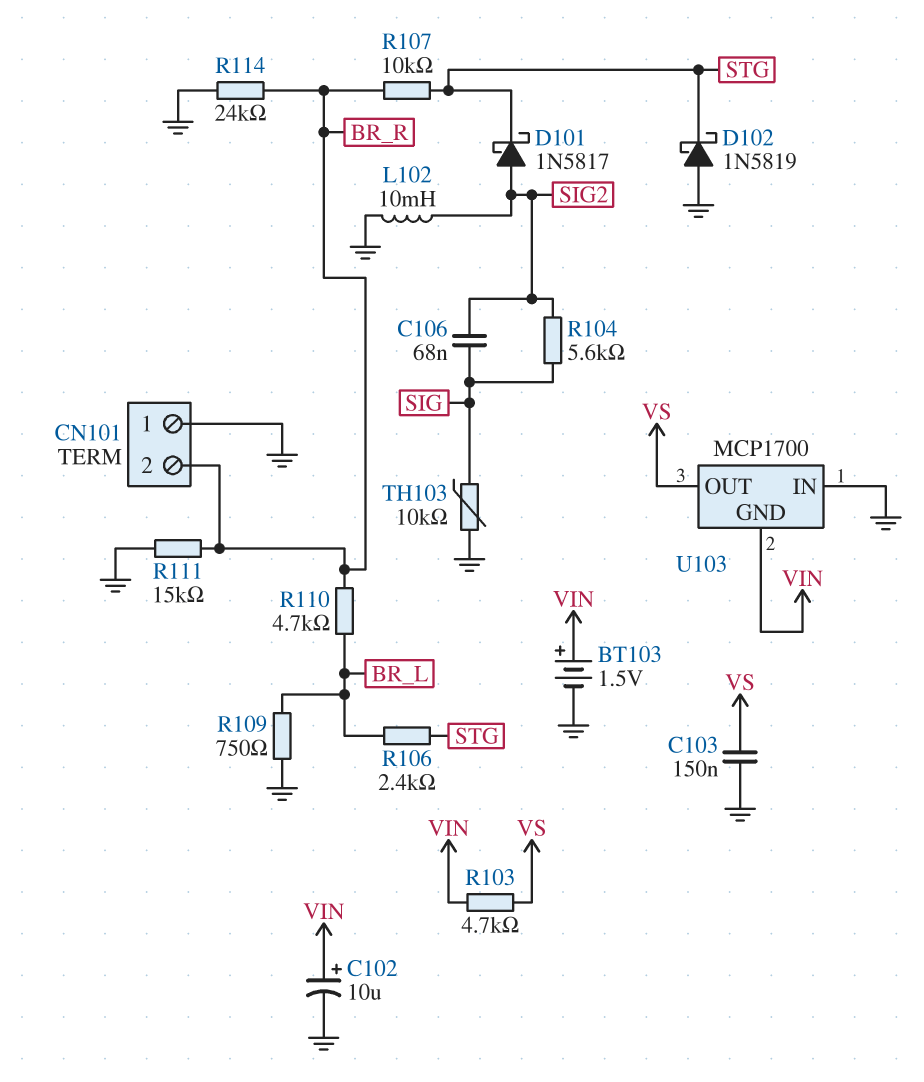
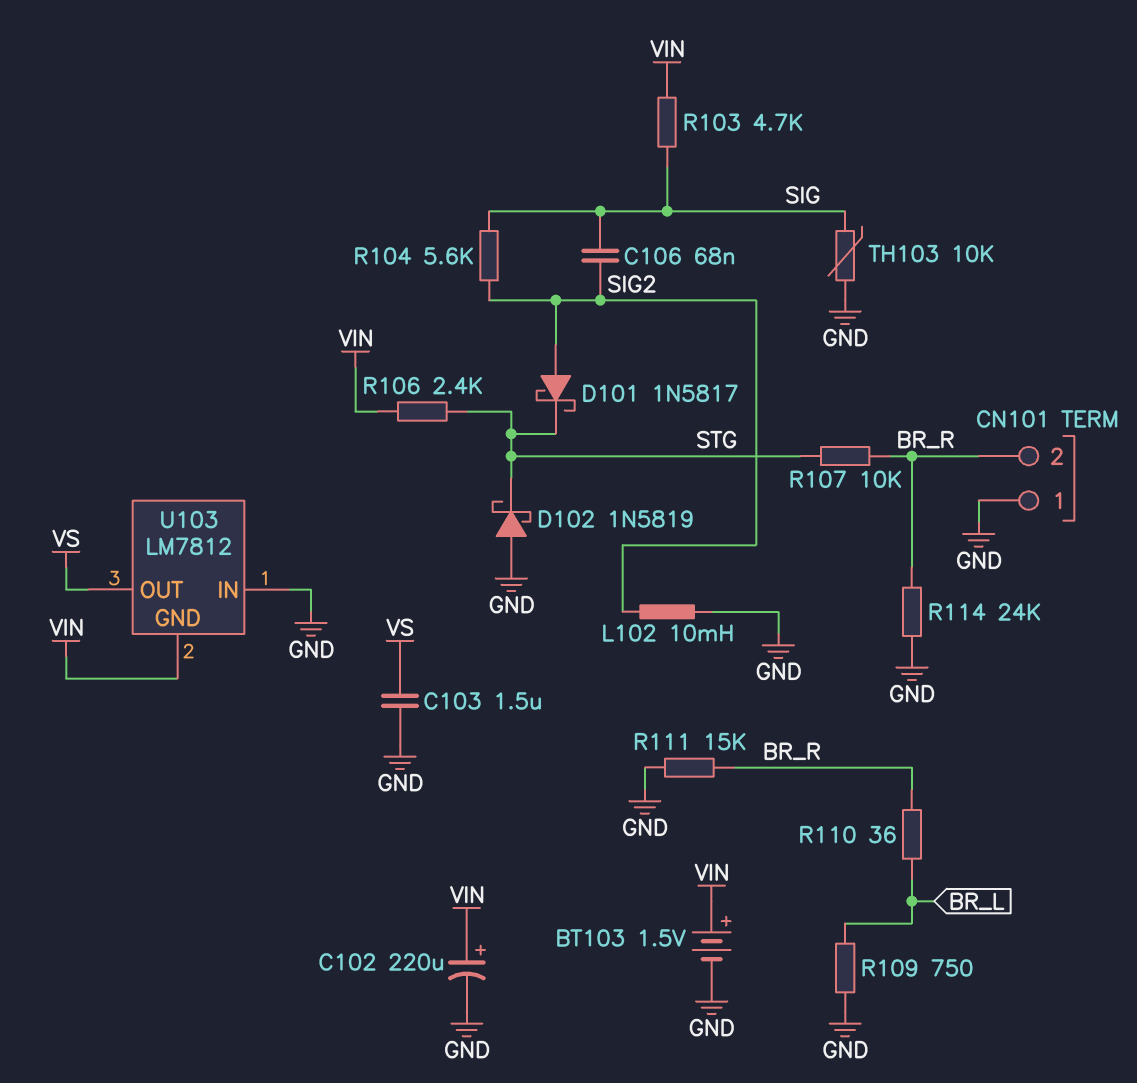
C102: 10uF (plus VIN, minus GND) -> 220uF (plus VIN, minus GND)
C103: 150nF (GND, VS) -> 1.5uF (GND, VS)
R103: 4.7k (VIN, VS) -> 4.7k (SIG, VIN)
R106: 2.4k (BR_L, STG) -> 2.4k (STG, VIN)
R110: 4.7k (BR_L, BR_R) -> 36 (BR_L, BR_R)
U103: MCP1700 -> LM7812

